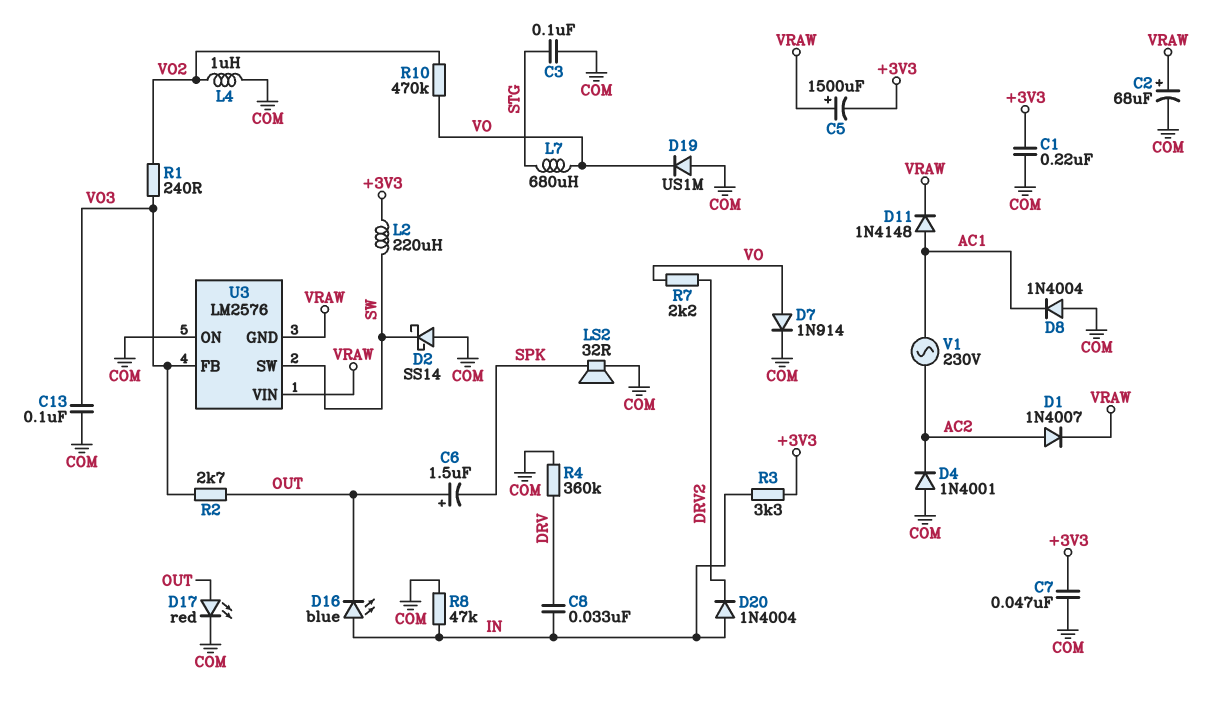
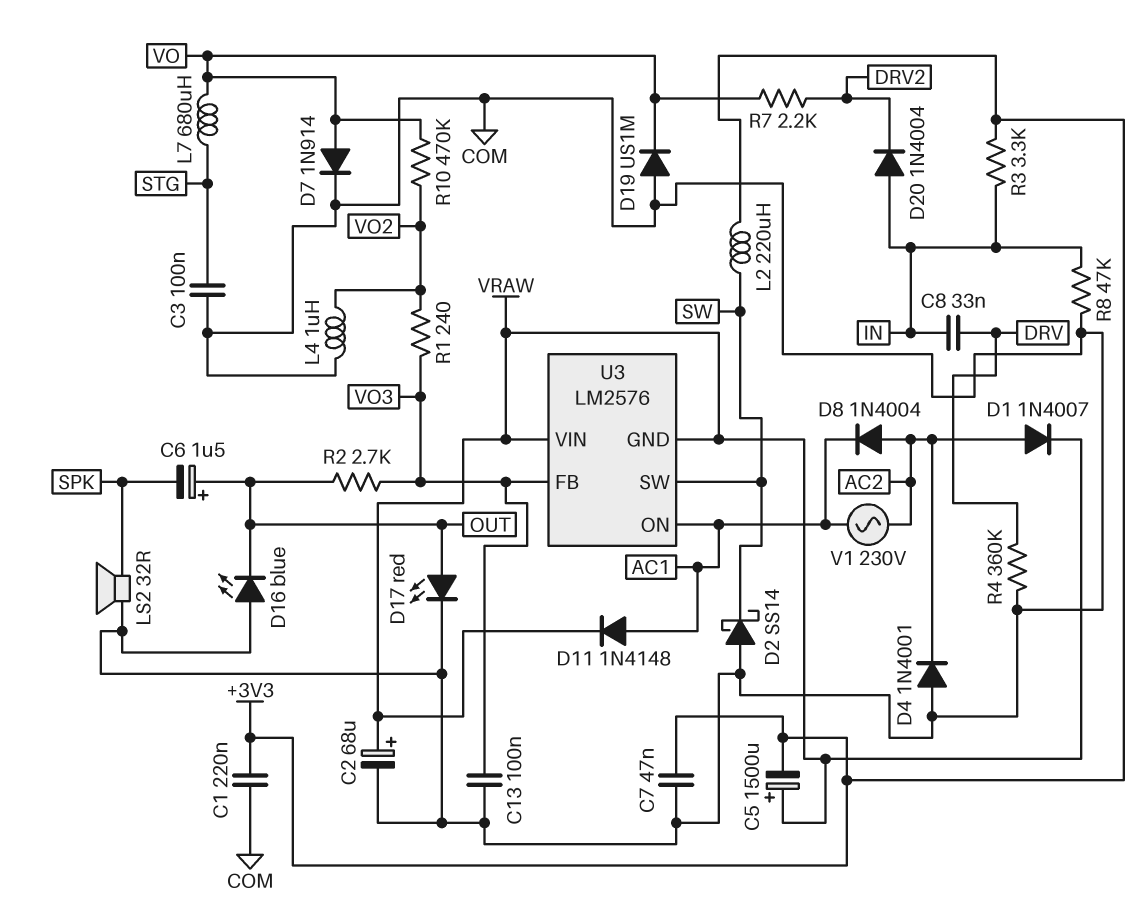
D8: diode 1N4004 (A COM, K AC1) -> diode 1N4004 (A AC2, K AC1)
D16: LED blue (A IN, K OUT) -> LED blue (A COM, K OUT)
U3 pin ON: COM -> AC1

